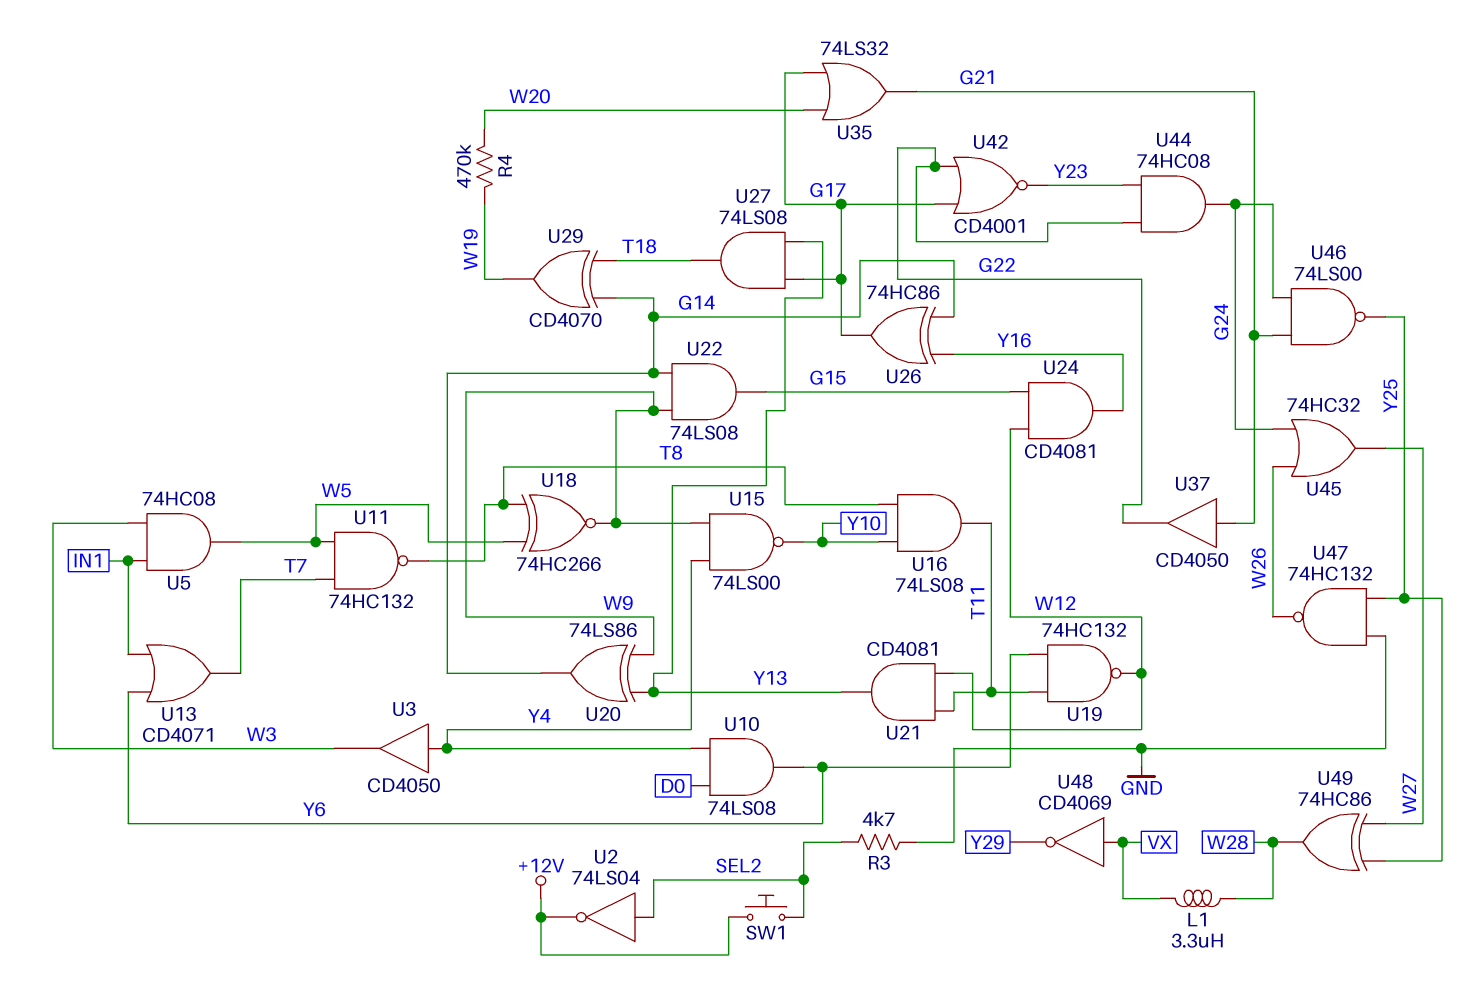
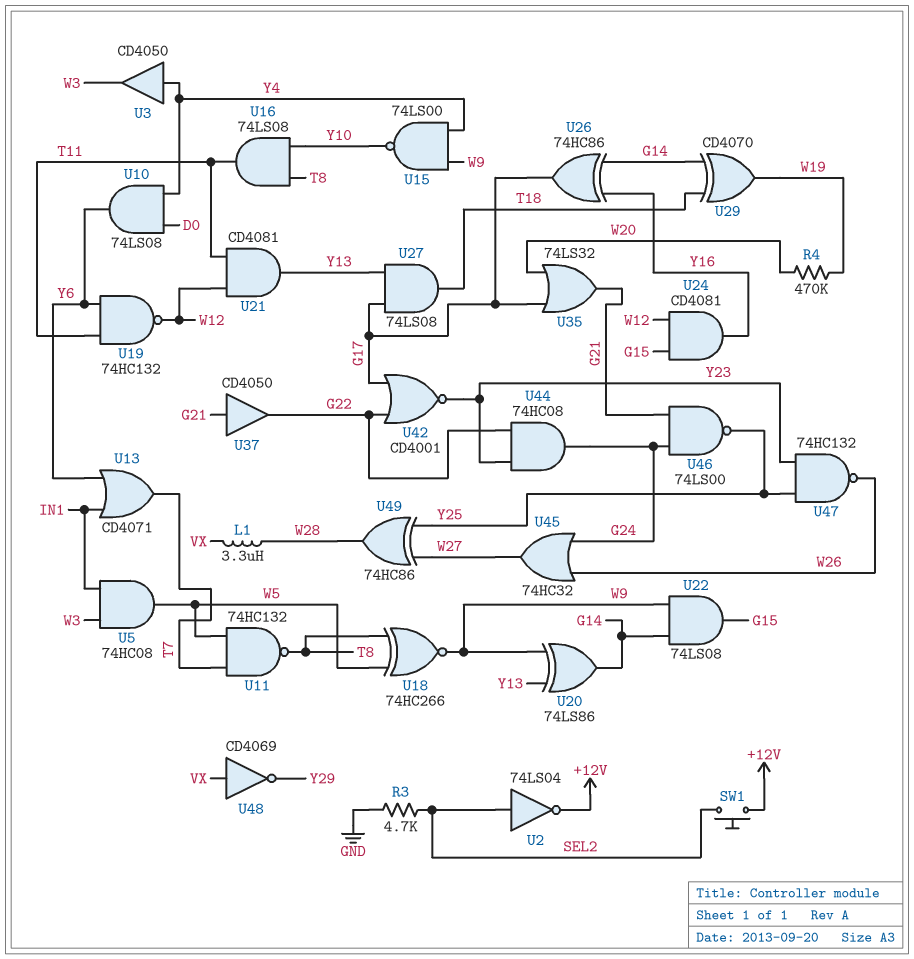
U47: NAND 74HC132 (in GND, in Y25, out W26) -> NAND 74HC132 (in Y23, in Y25, out W26)

